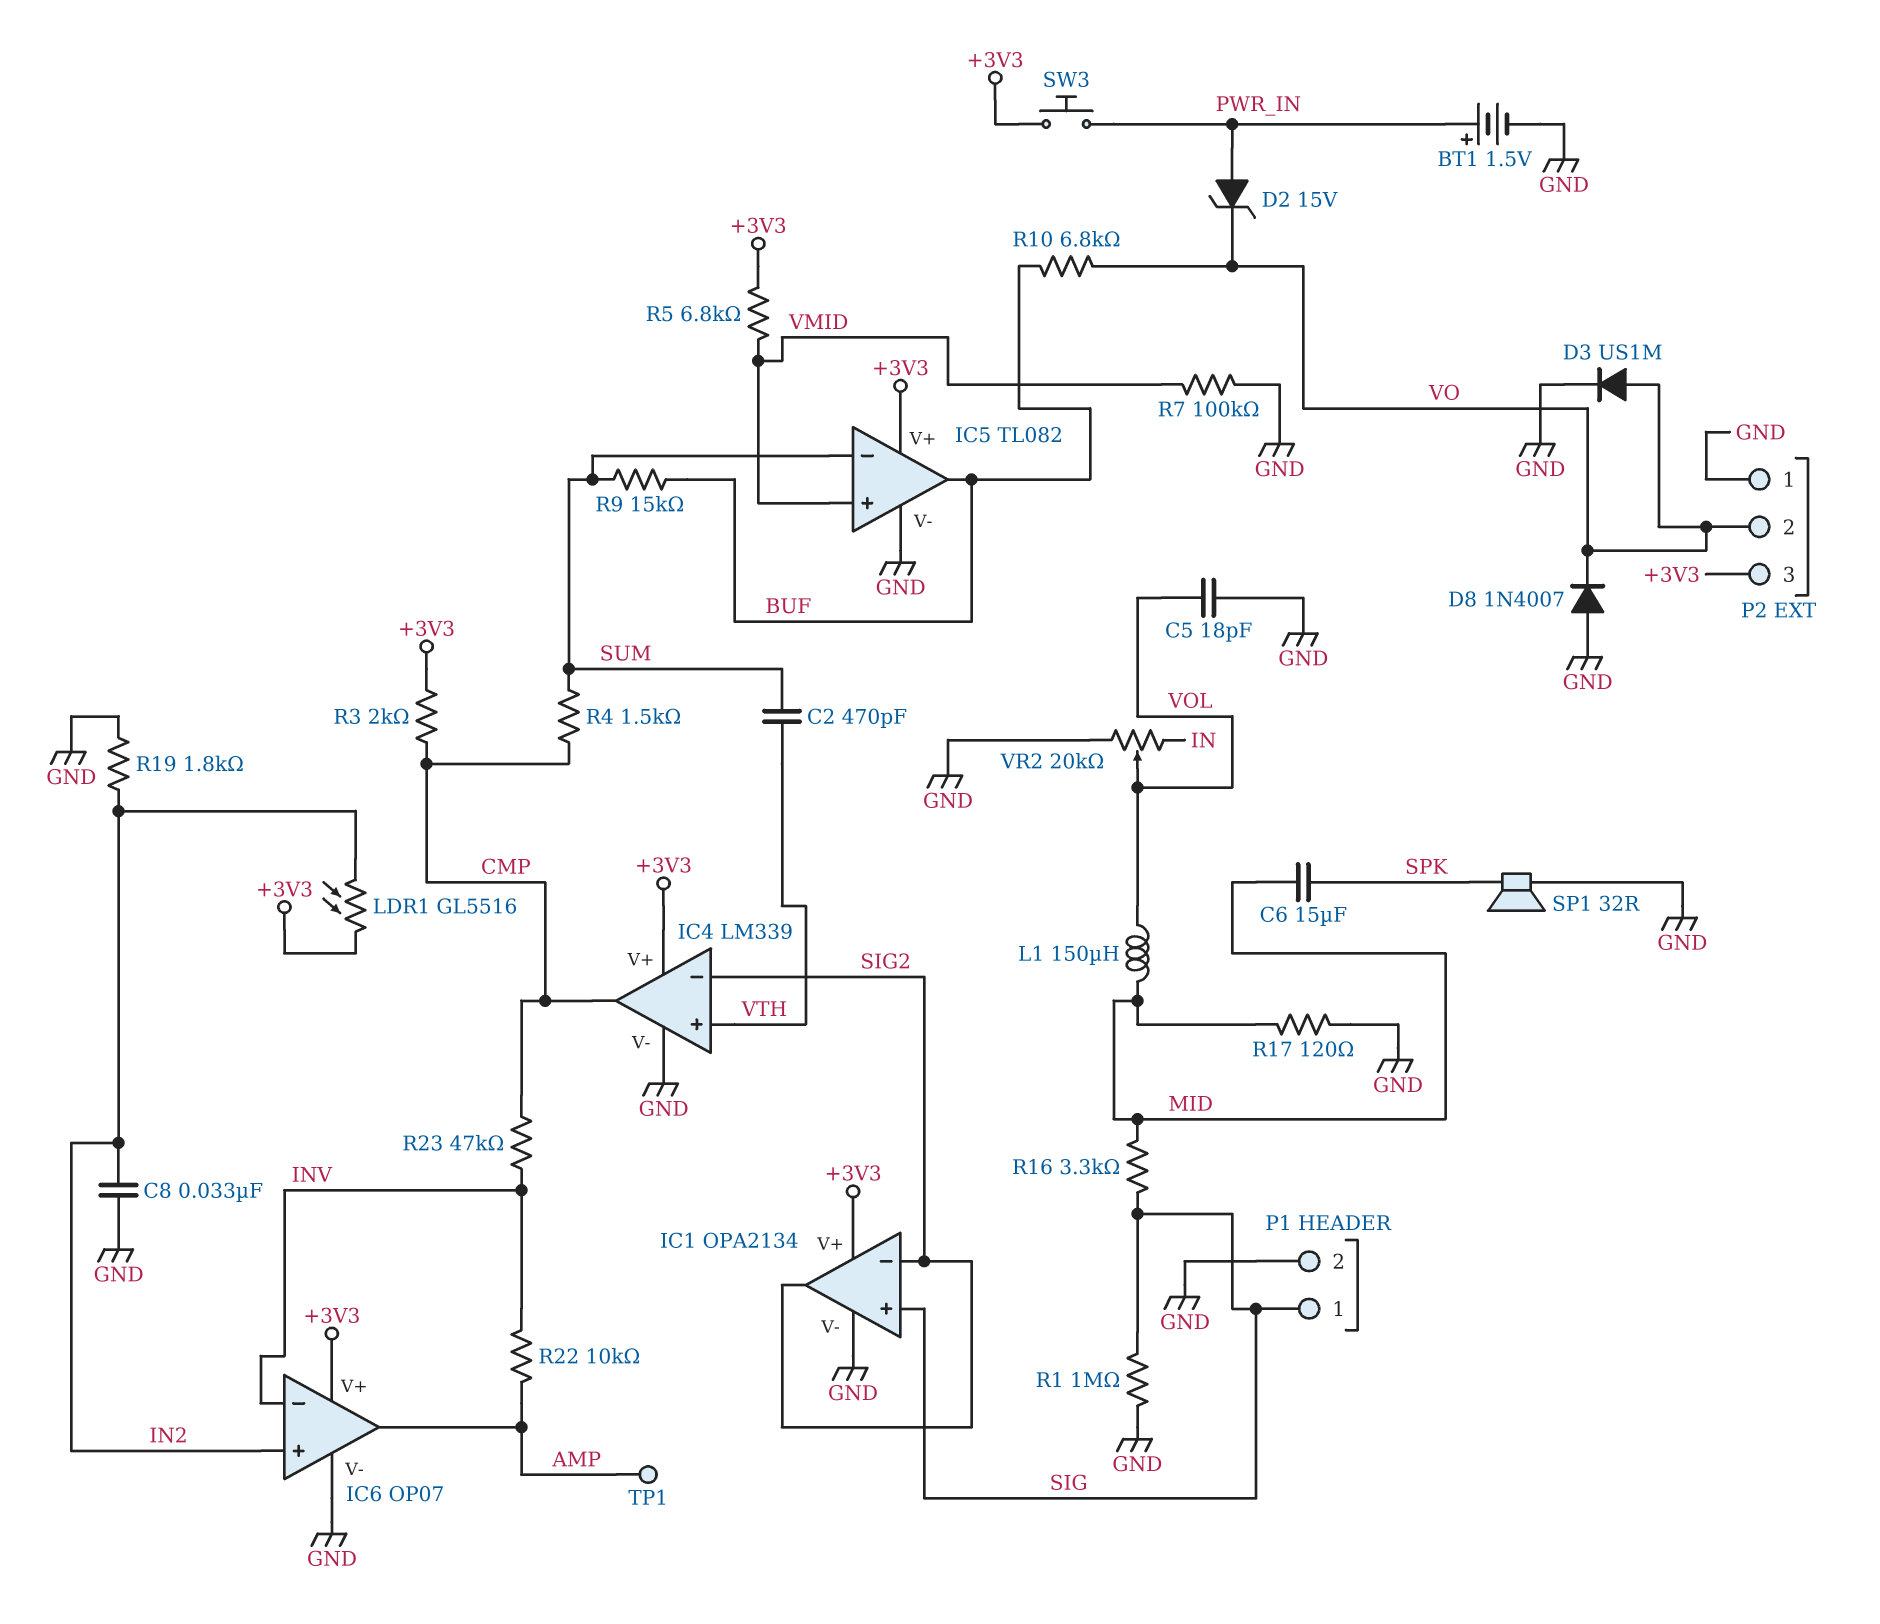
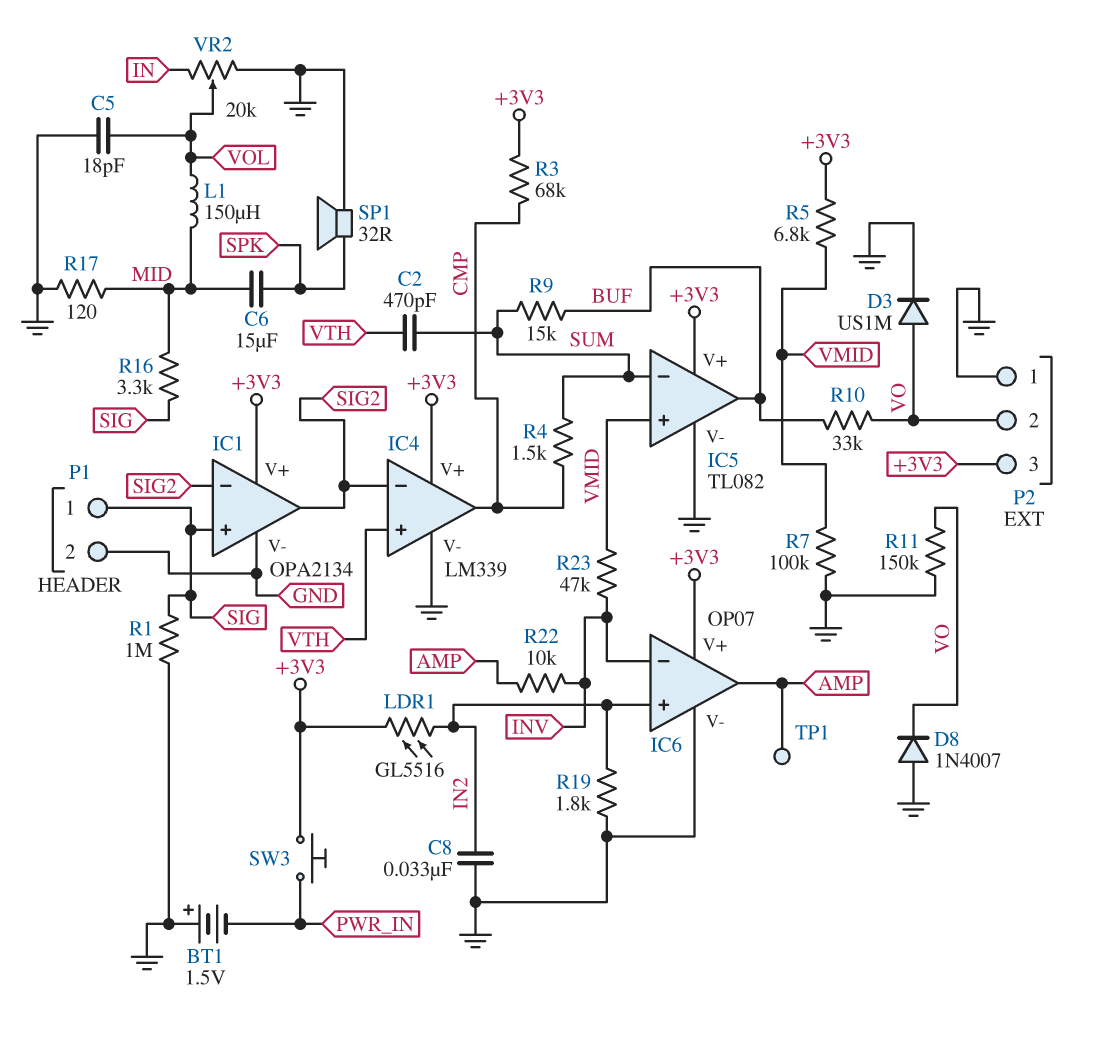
BT1: 1.5V (plus PWR_IN, minus GND) -> 1.5V (plus GND, minus PWR_IN)
D2: zener 15V (A PWR_IN, K VO) -> none
R3: 2k (+3V3, CMP) -> 68k (+3V3, CMP)
R10: 6.8k (BUF, VO) -> 33k (BUF, VO)
R11: none -> 150k (GND, VO)
R23: 47k (CMP, INV) -> 47k (INV, VMID)

